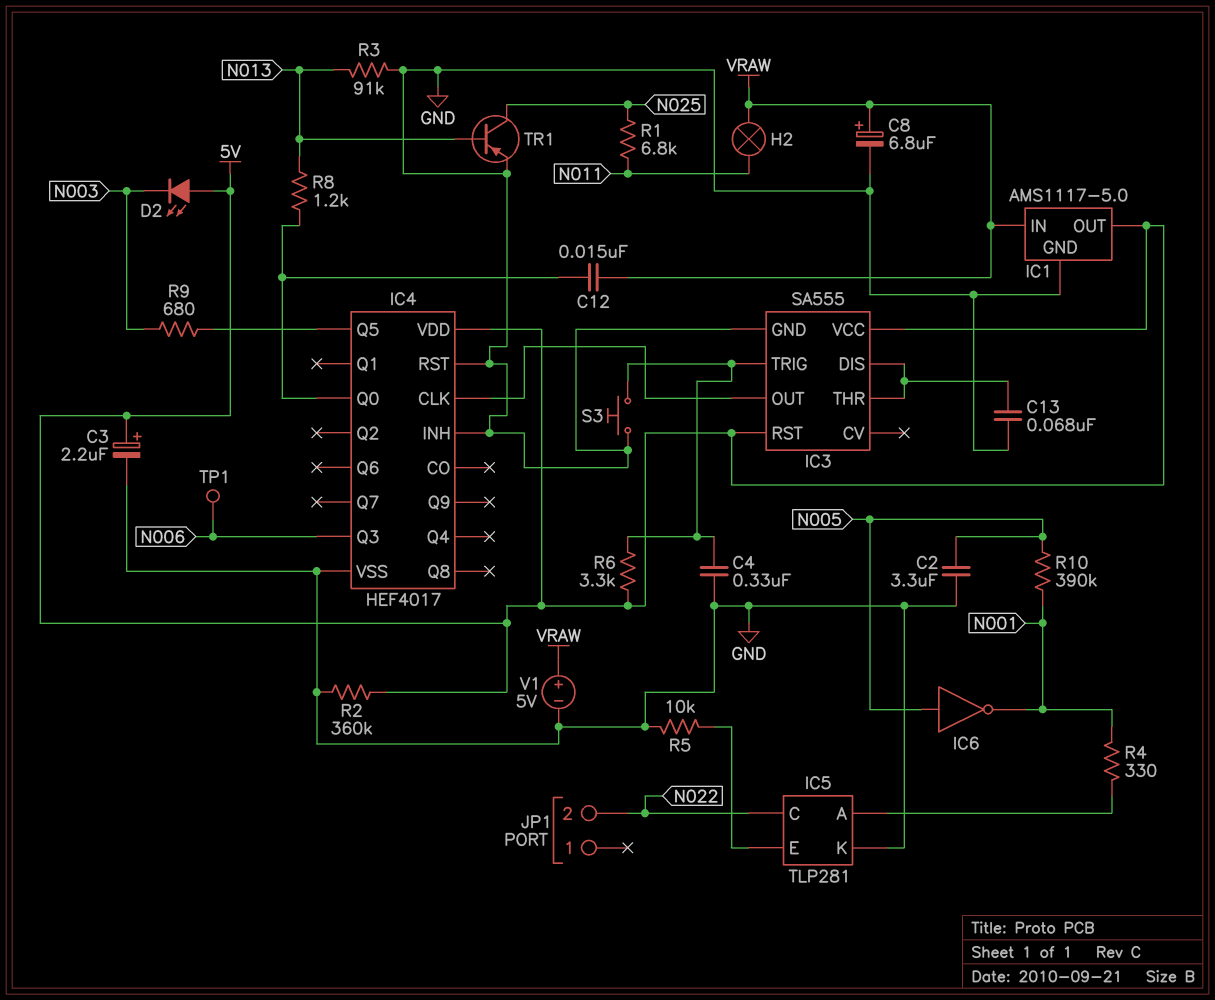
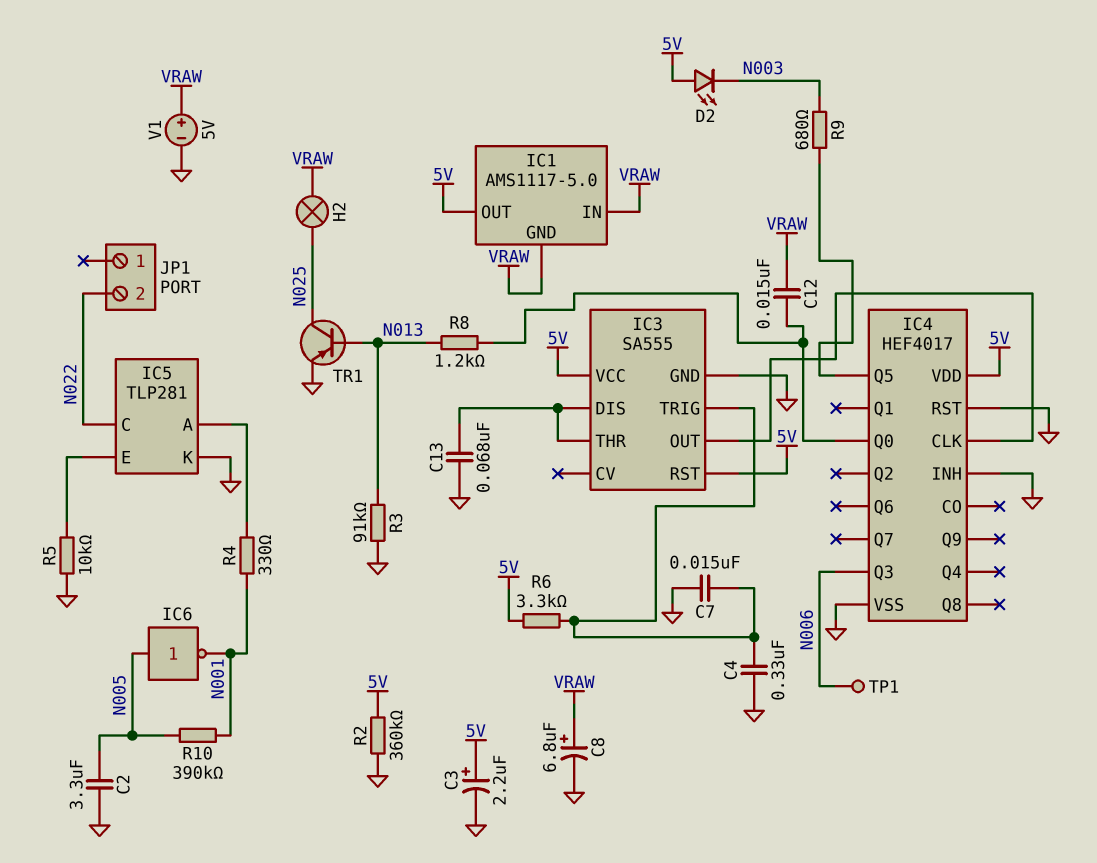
C7: none -> 15nF (GND, IC3/TRIG)
H2: lamp (N011, VRAW) -> lamp (N025, VRAW)
IC1 pin GND: GND -> VRAW
R1: 6.8k (N011, N025) -> none
S3: button (GND, IC3/TRIG) -> none

